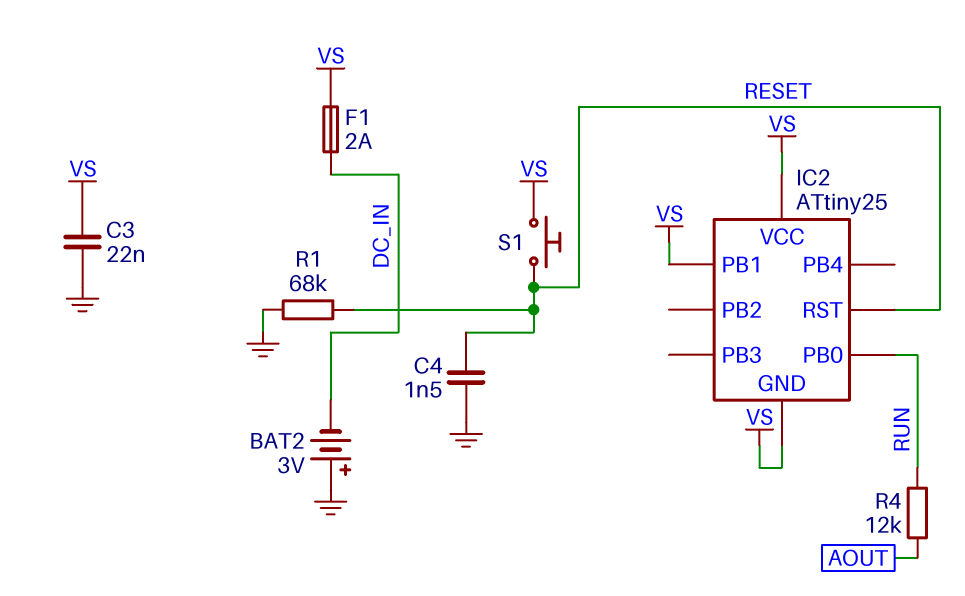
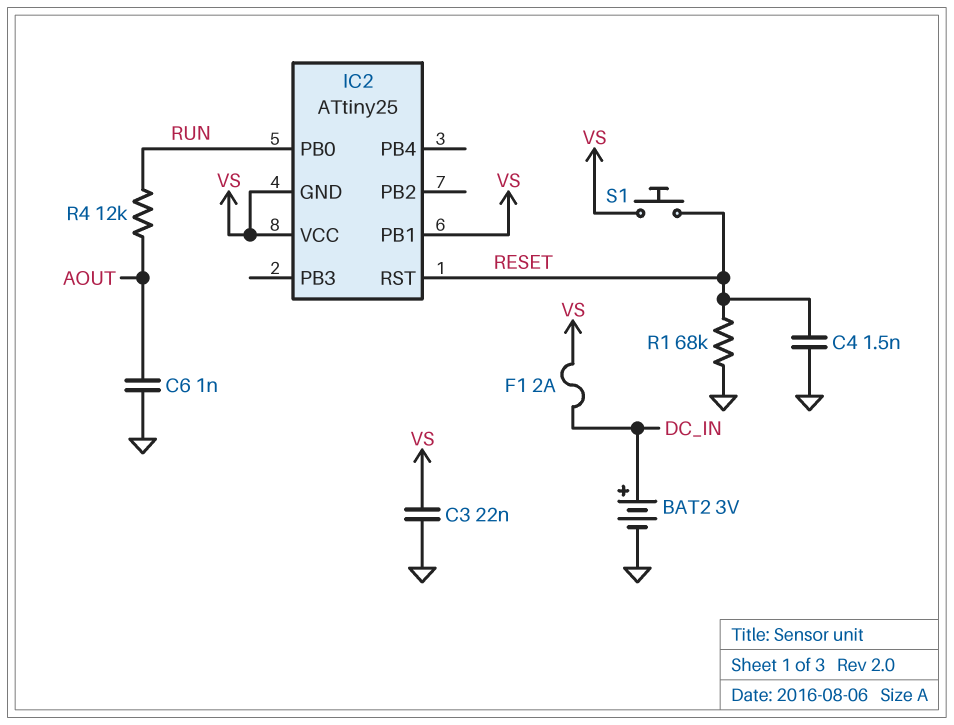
BAT2: 3V (plus GND, minus DC_IN) -> 3V (plus DC_IN, minus GND)
C6: none -> 1nF (AOUT, GND)

